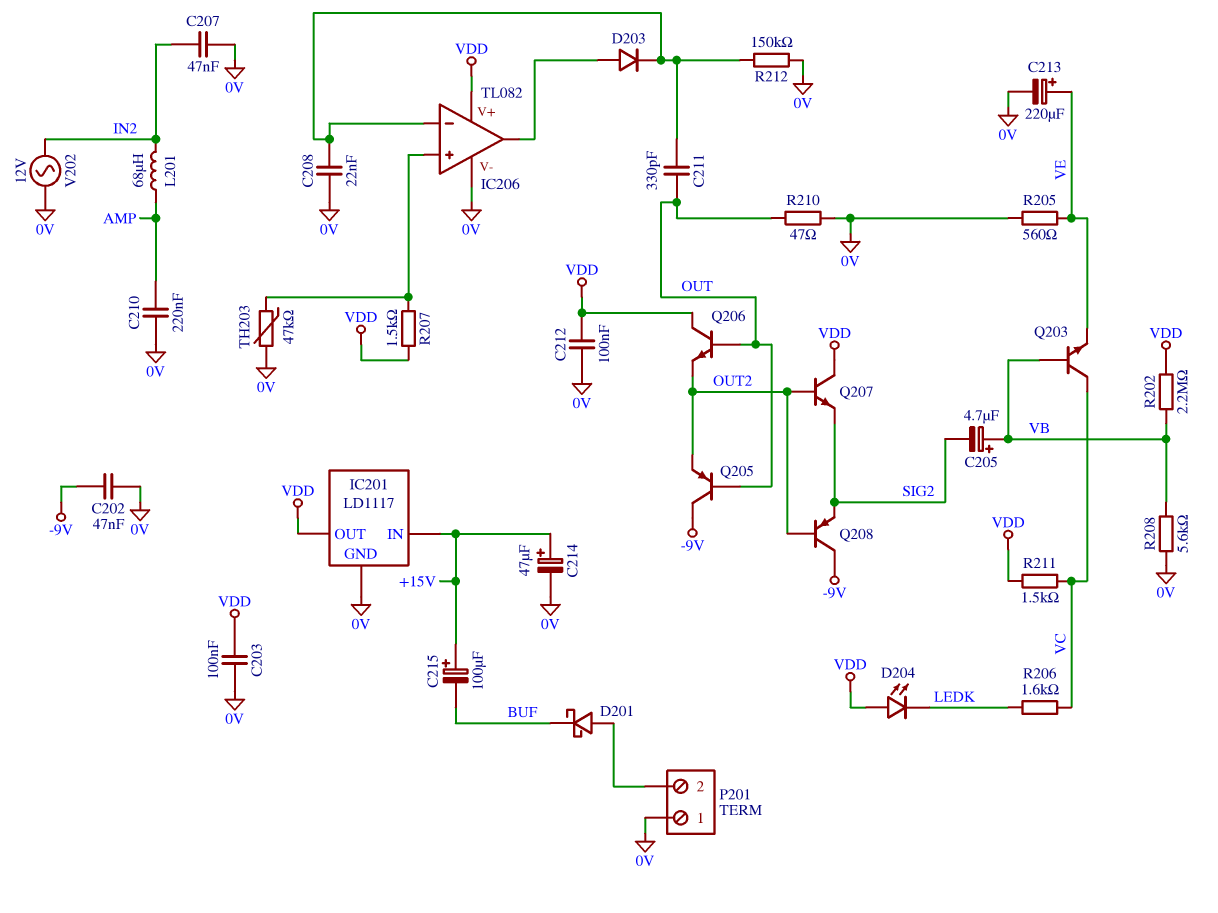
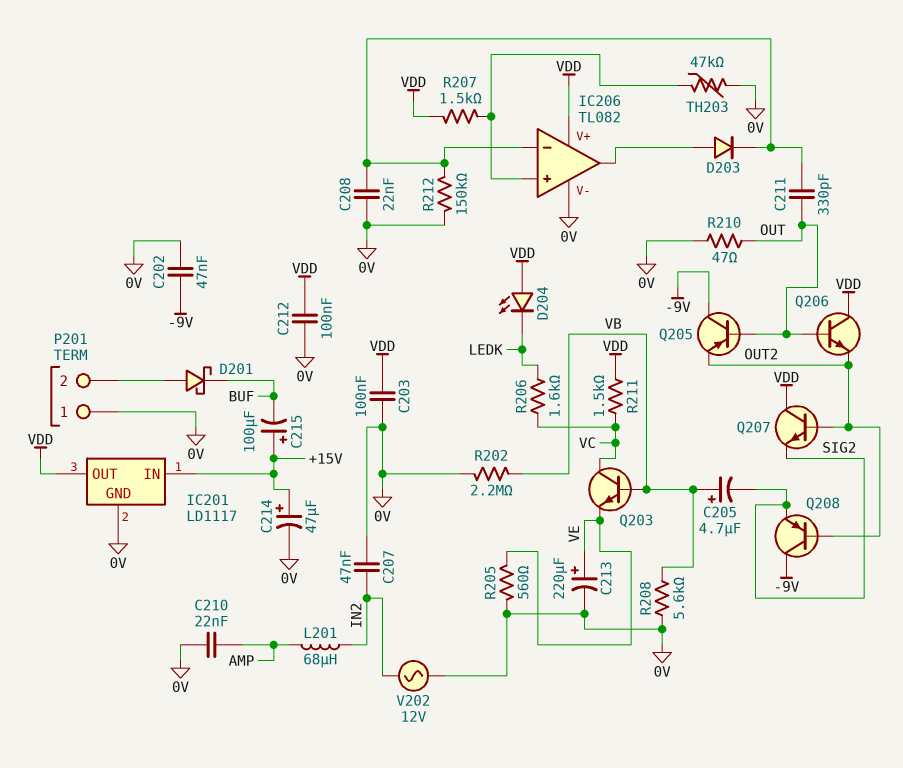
C210: 220nF (0V, AMP) -> 22nF (0V, AMP)
R202: 2.2M (VB, VDD) -> 2.2M (0V, VB)

